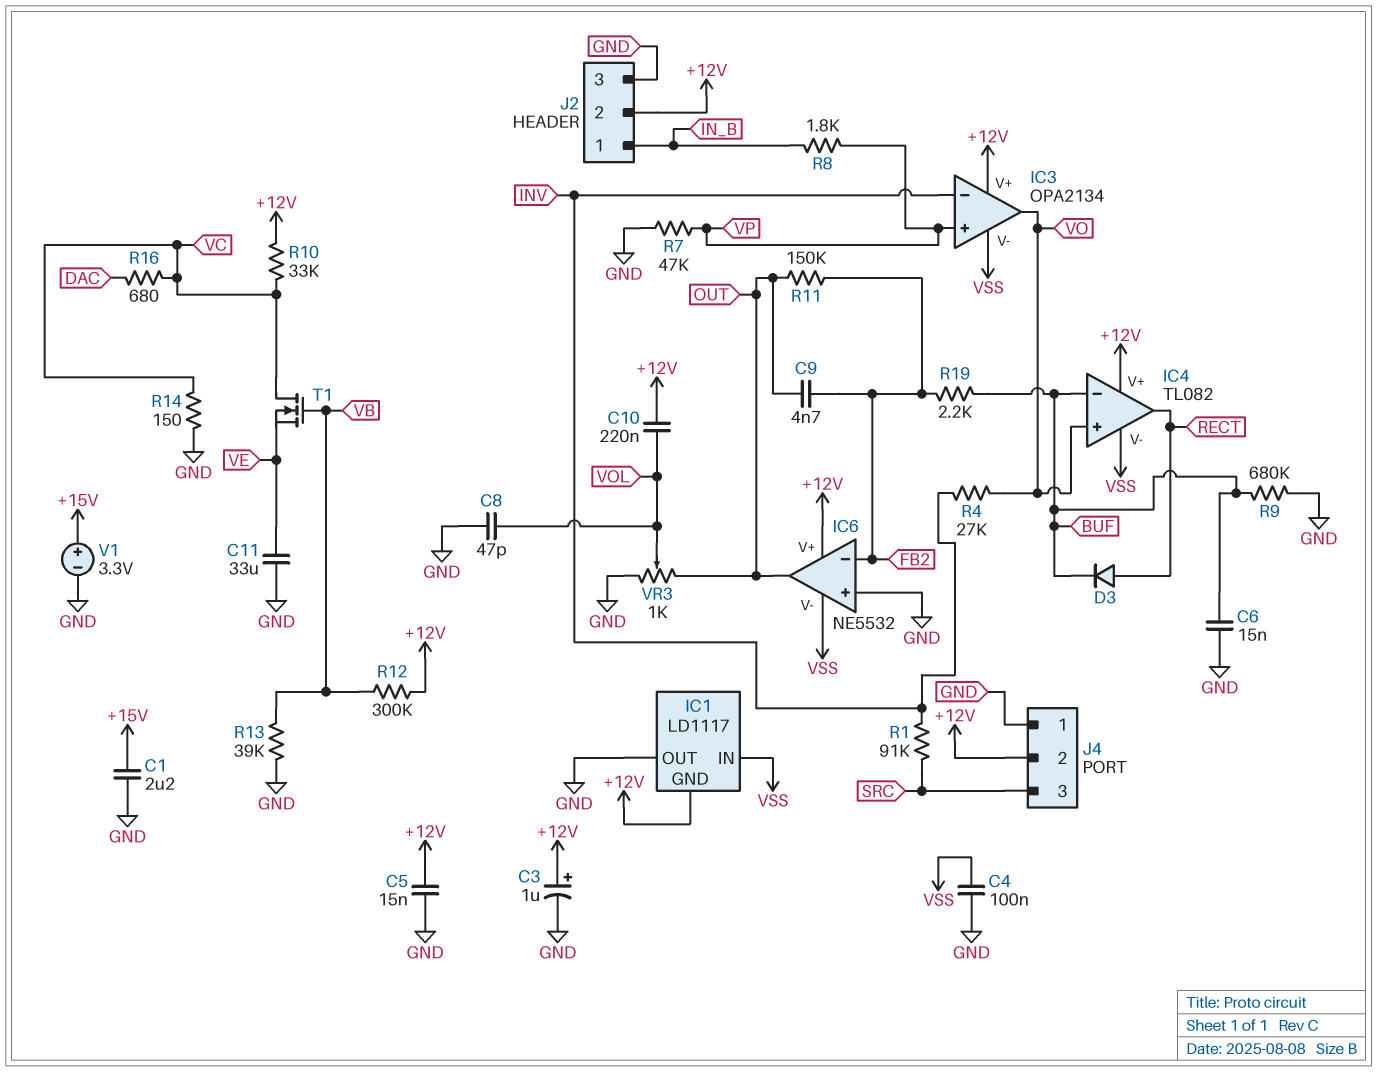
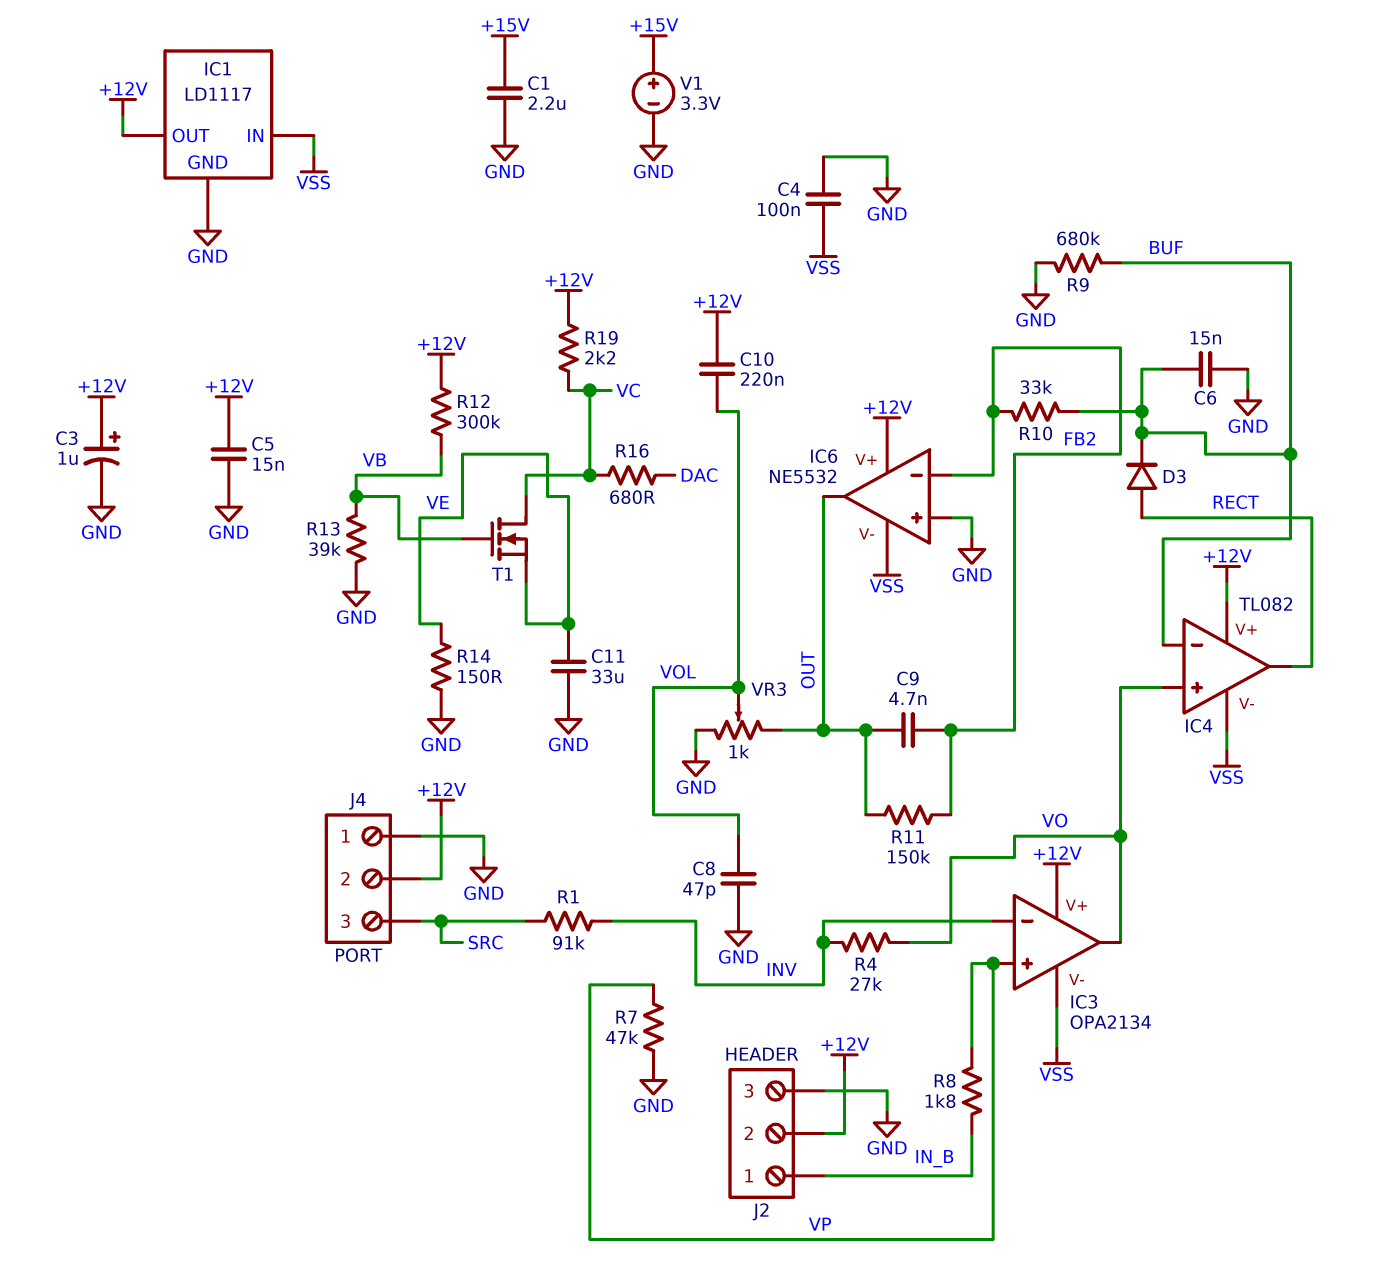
IC1 pin GND: +12V -> GND
IC1 pin OUT: GND -> +12V
R10: 33k (+12V, VC) -> 33k (BUF, FB2)
R14: 150 (GND, VC) -> 150 (GND, VE)
R19: 2.2k (BUF, FB2) -> 2.2k (+12V, VC)

